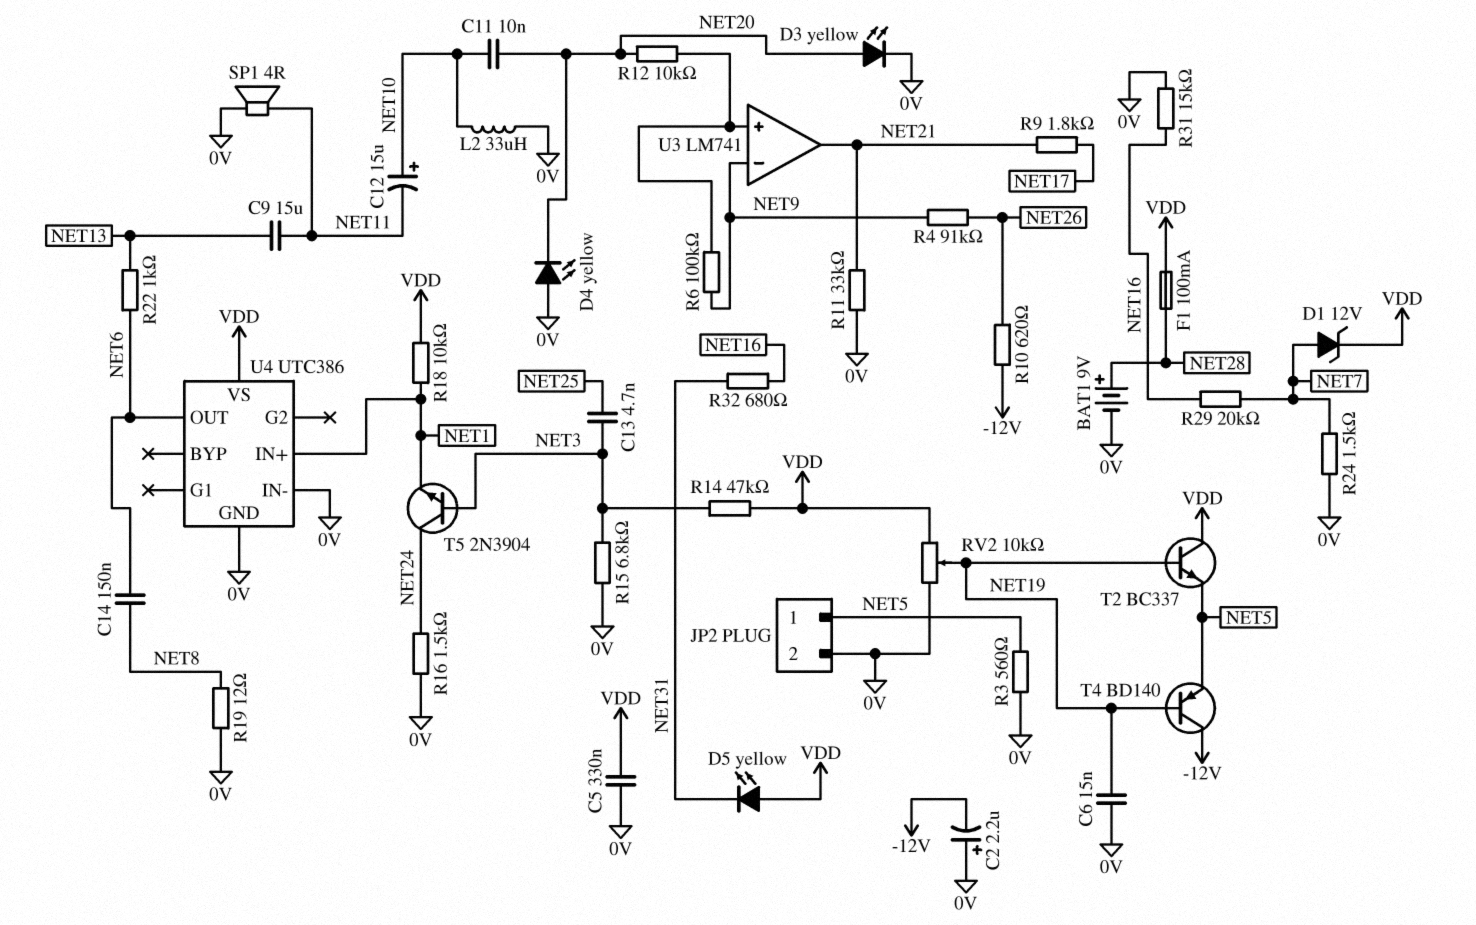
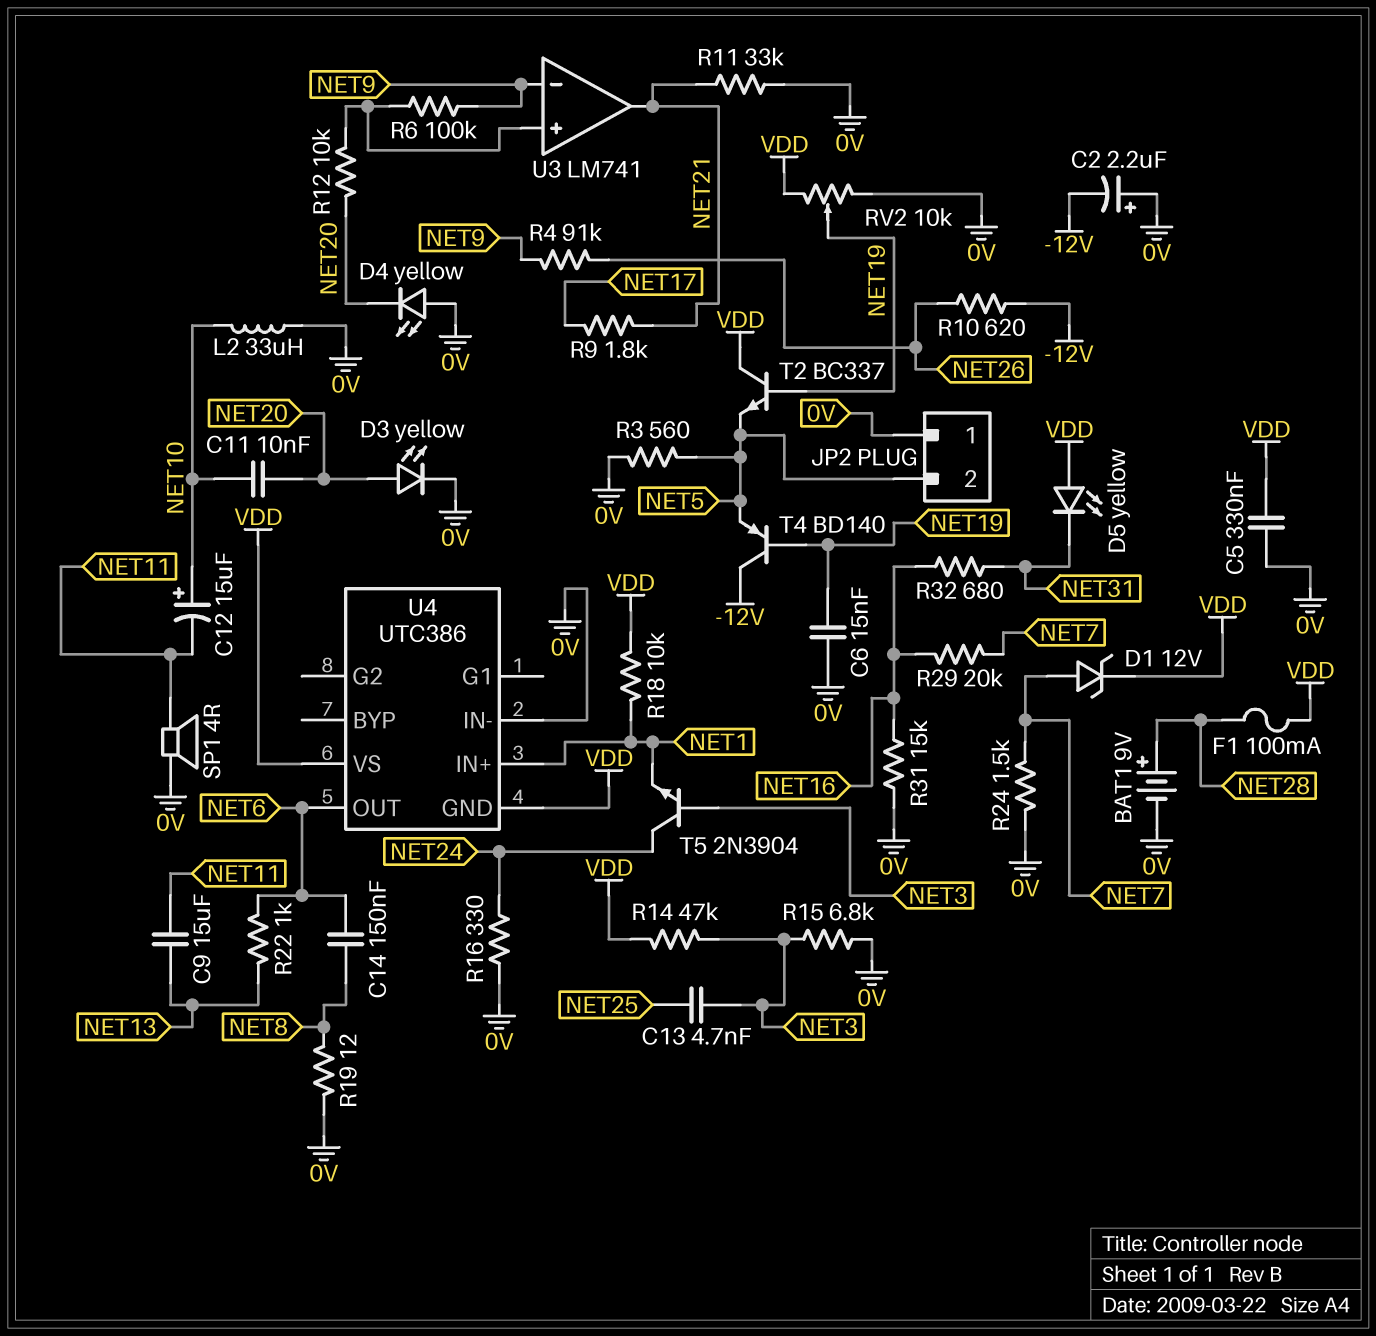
JP2 pin 1: NET5 -> 0V
JP2 pin 2: 0V -> NET5
R16: 1.5k (0V, NET24) -> 330 (0V, NET24)
U4 pin GND: 0V -> VDD

